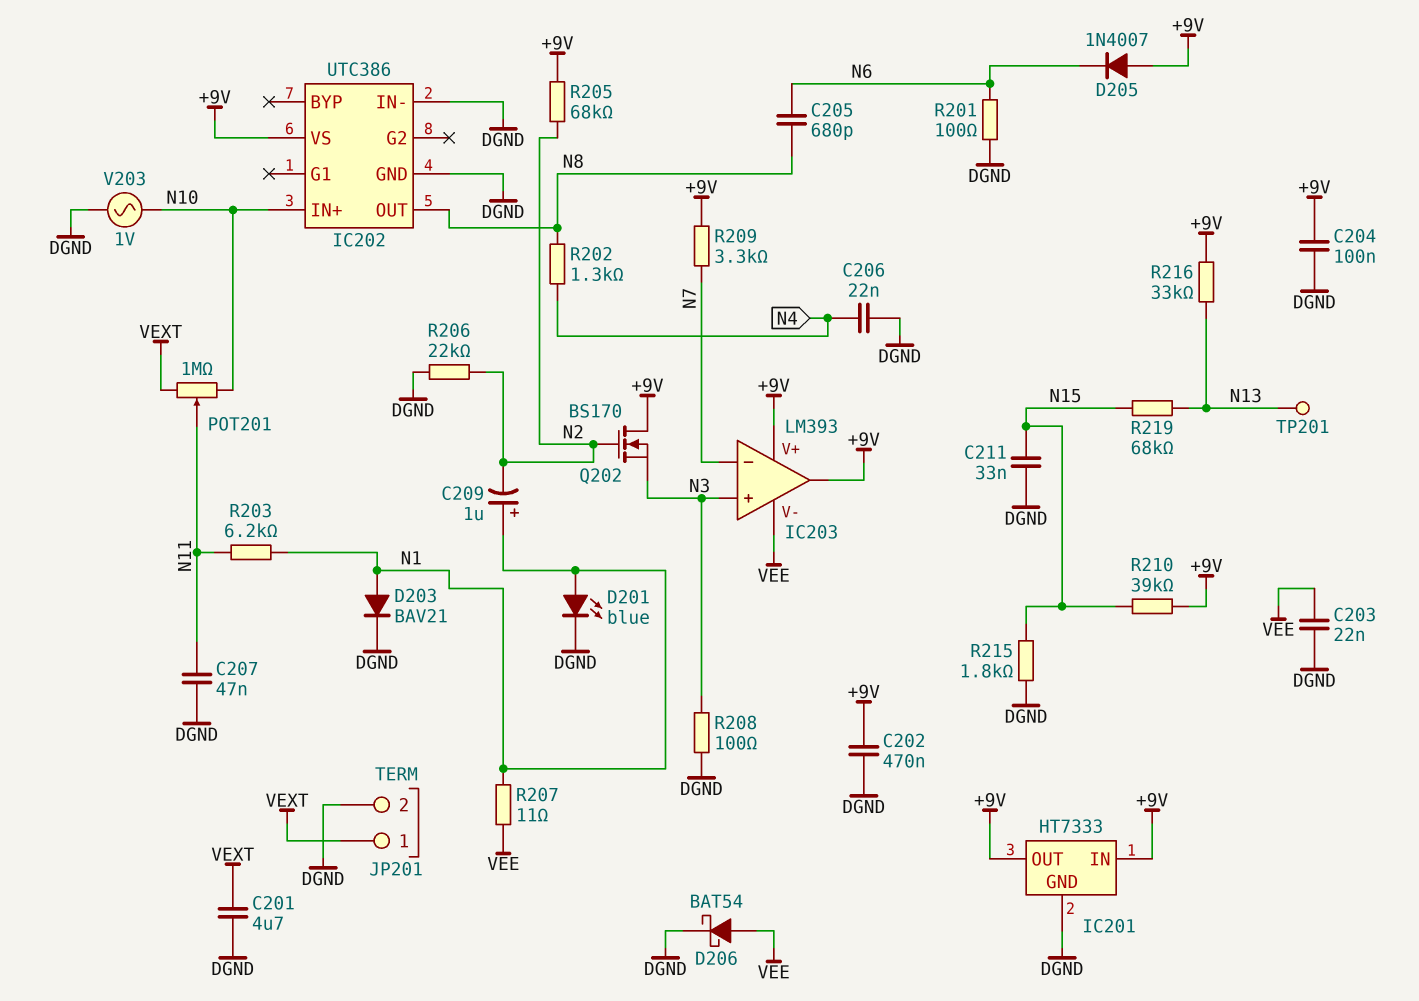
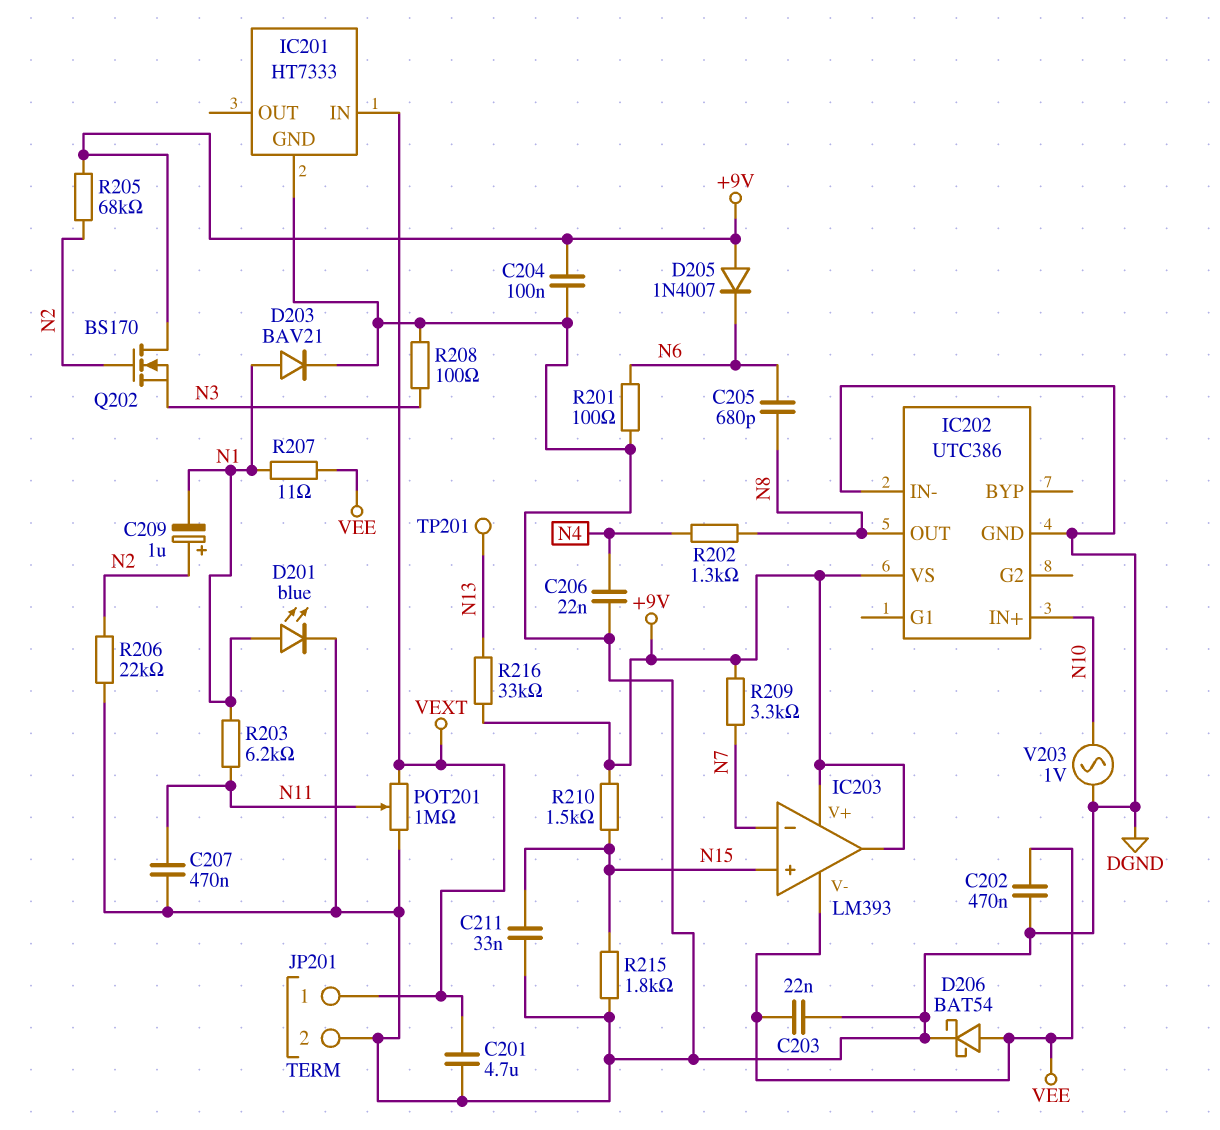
C202: 470nF (+9V, DGND) -> 470nF (DGND, VEE)
C207: 47nF (DGND, N11) -> 470nF (DGND, N11)
C209: 1uF (plus N1, minus N2) -> 1uF (plus N2, minus N1)
IC201 pin IN: +9V -> VEXT
IC201 pin OUT: +9V -> none
IC203 pin in+: N3 -> N15
POT201: 1M (N10, VEXT, wiper N11) -> 1M (DGND, VEXT, wiper N11)
R210: 39k (+9V, N15) -> 1.5k (+9V, N15)
R219: 68k (N13, N15) -> none

